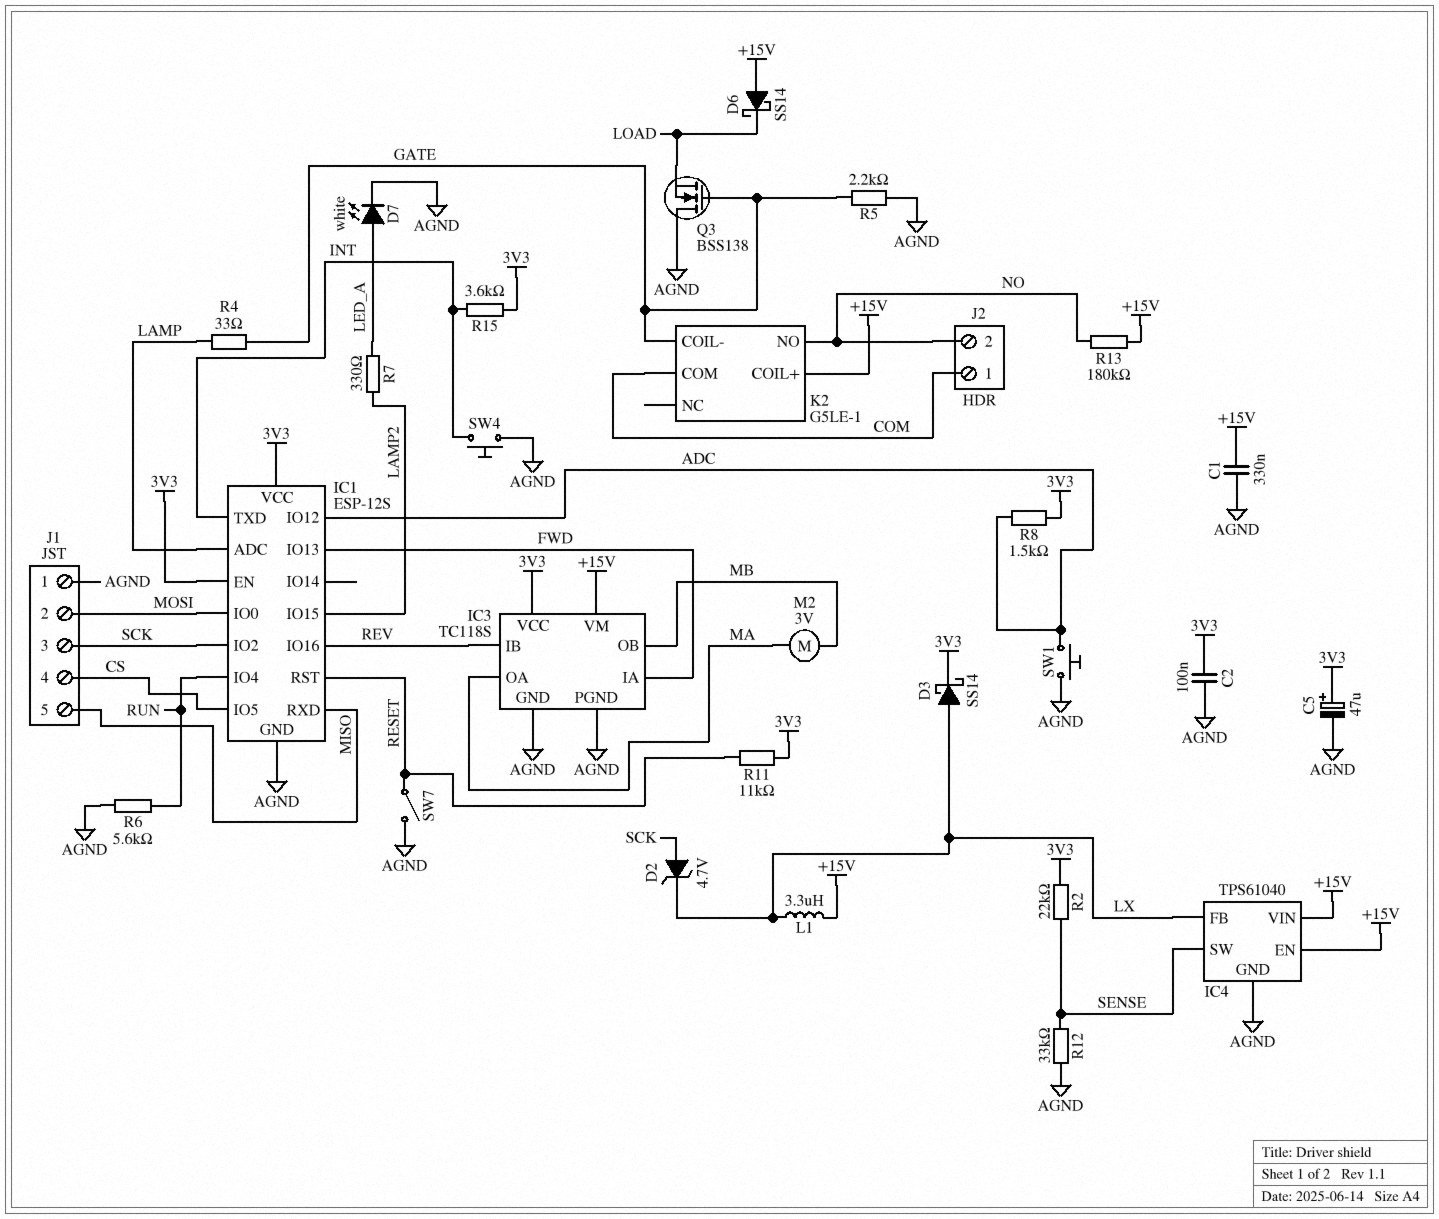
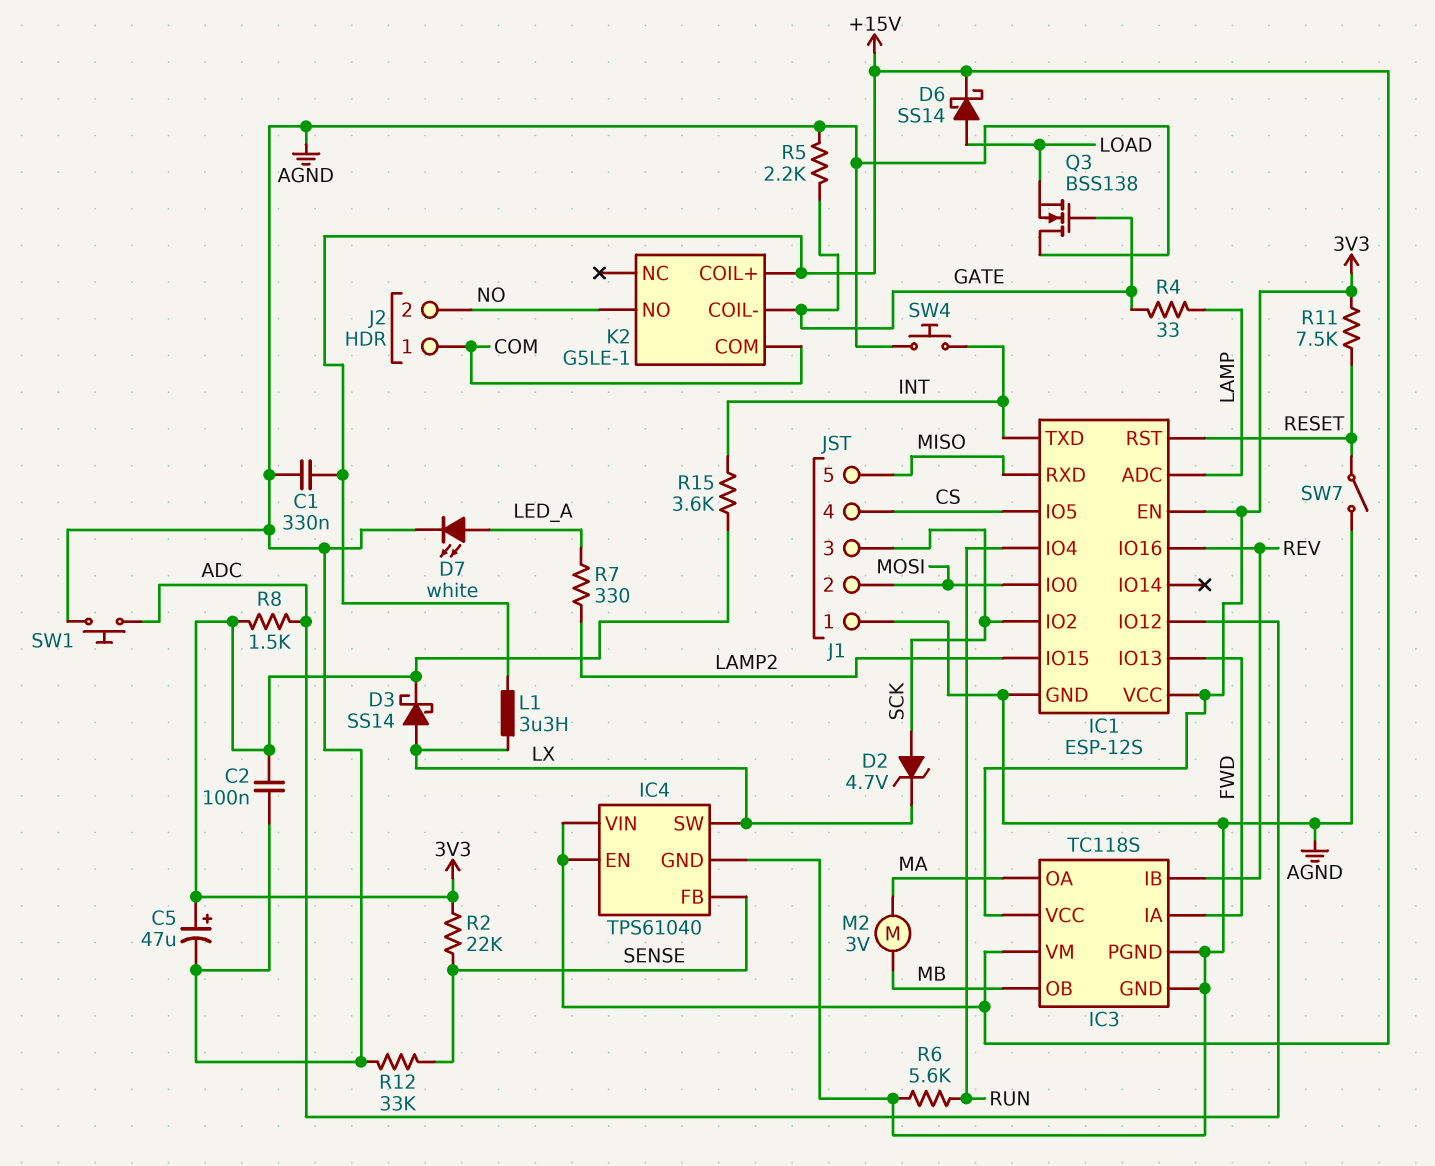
D6: schottky SS14 (A +15V, K LOAD) -> schottky SS14 (A LOAD, K +15V)
IC4 pin FB: LX -> SENSE
IC4 pin SW: SENSE -> LX
R11: 11k (3V3, RESET) -> 7.5k (3V3, RESET)
R13: 180k (+15V, NO) -> none

